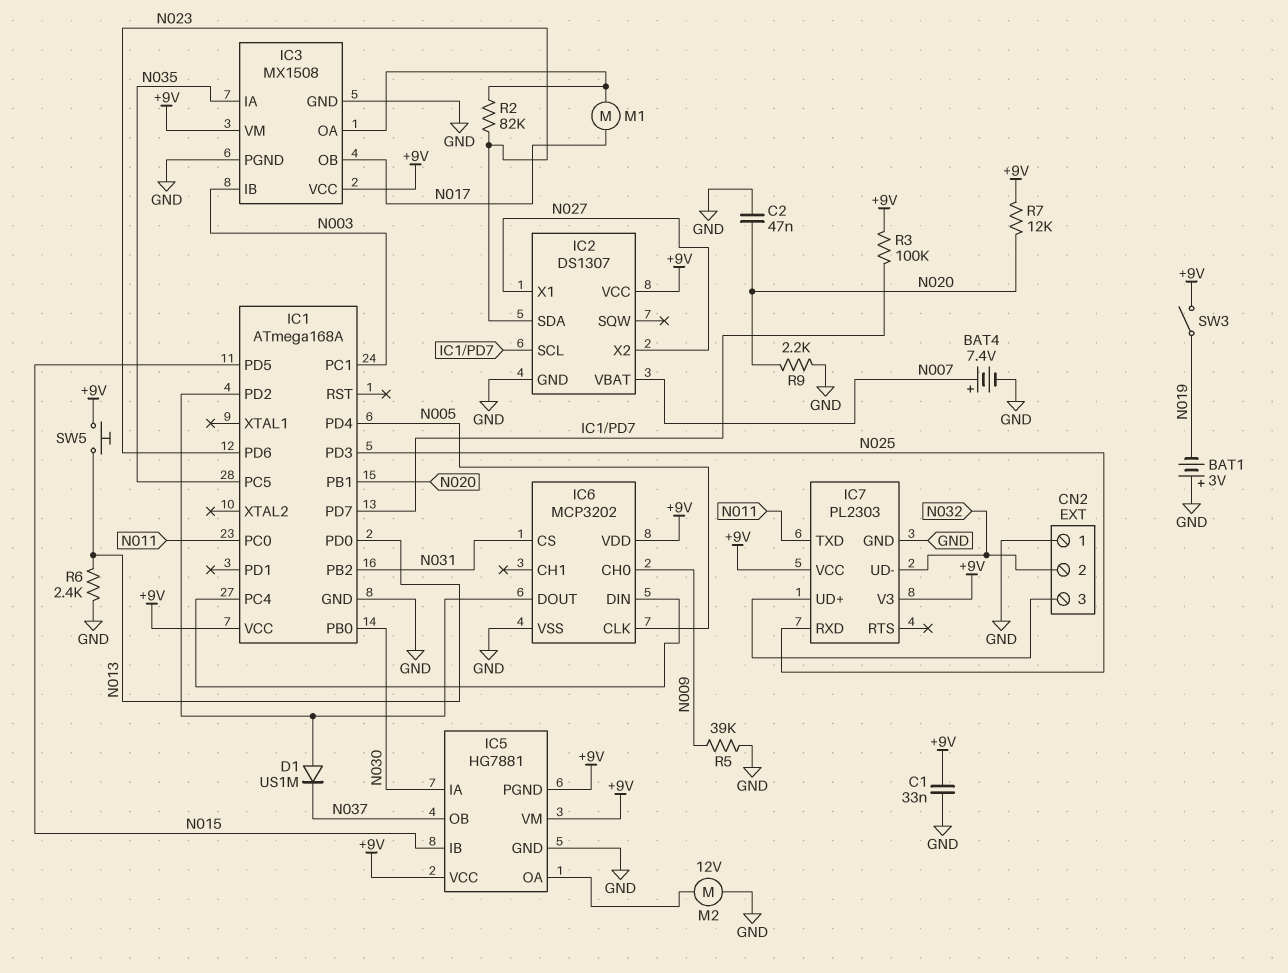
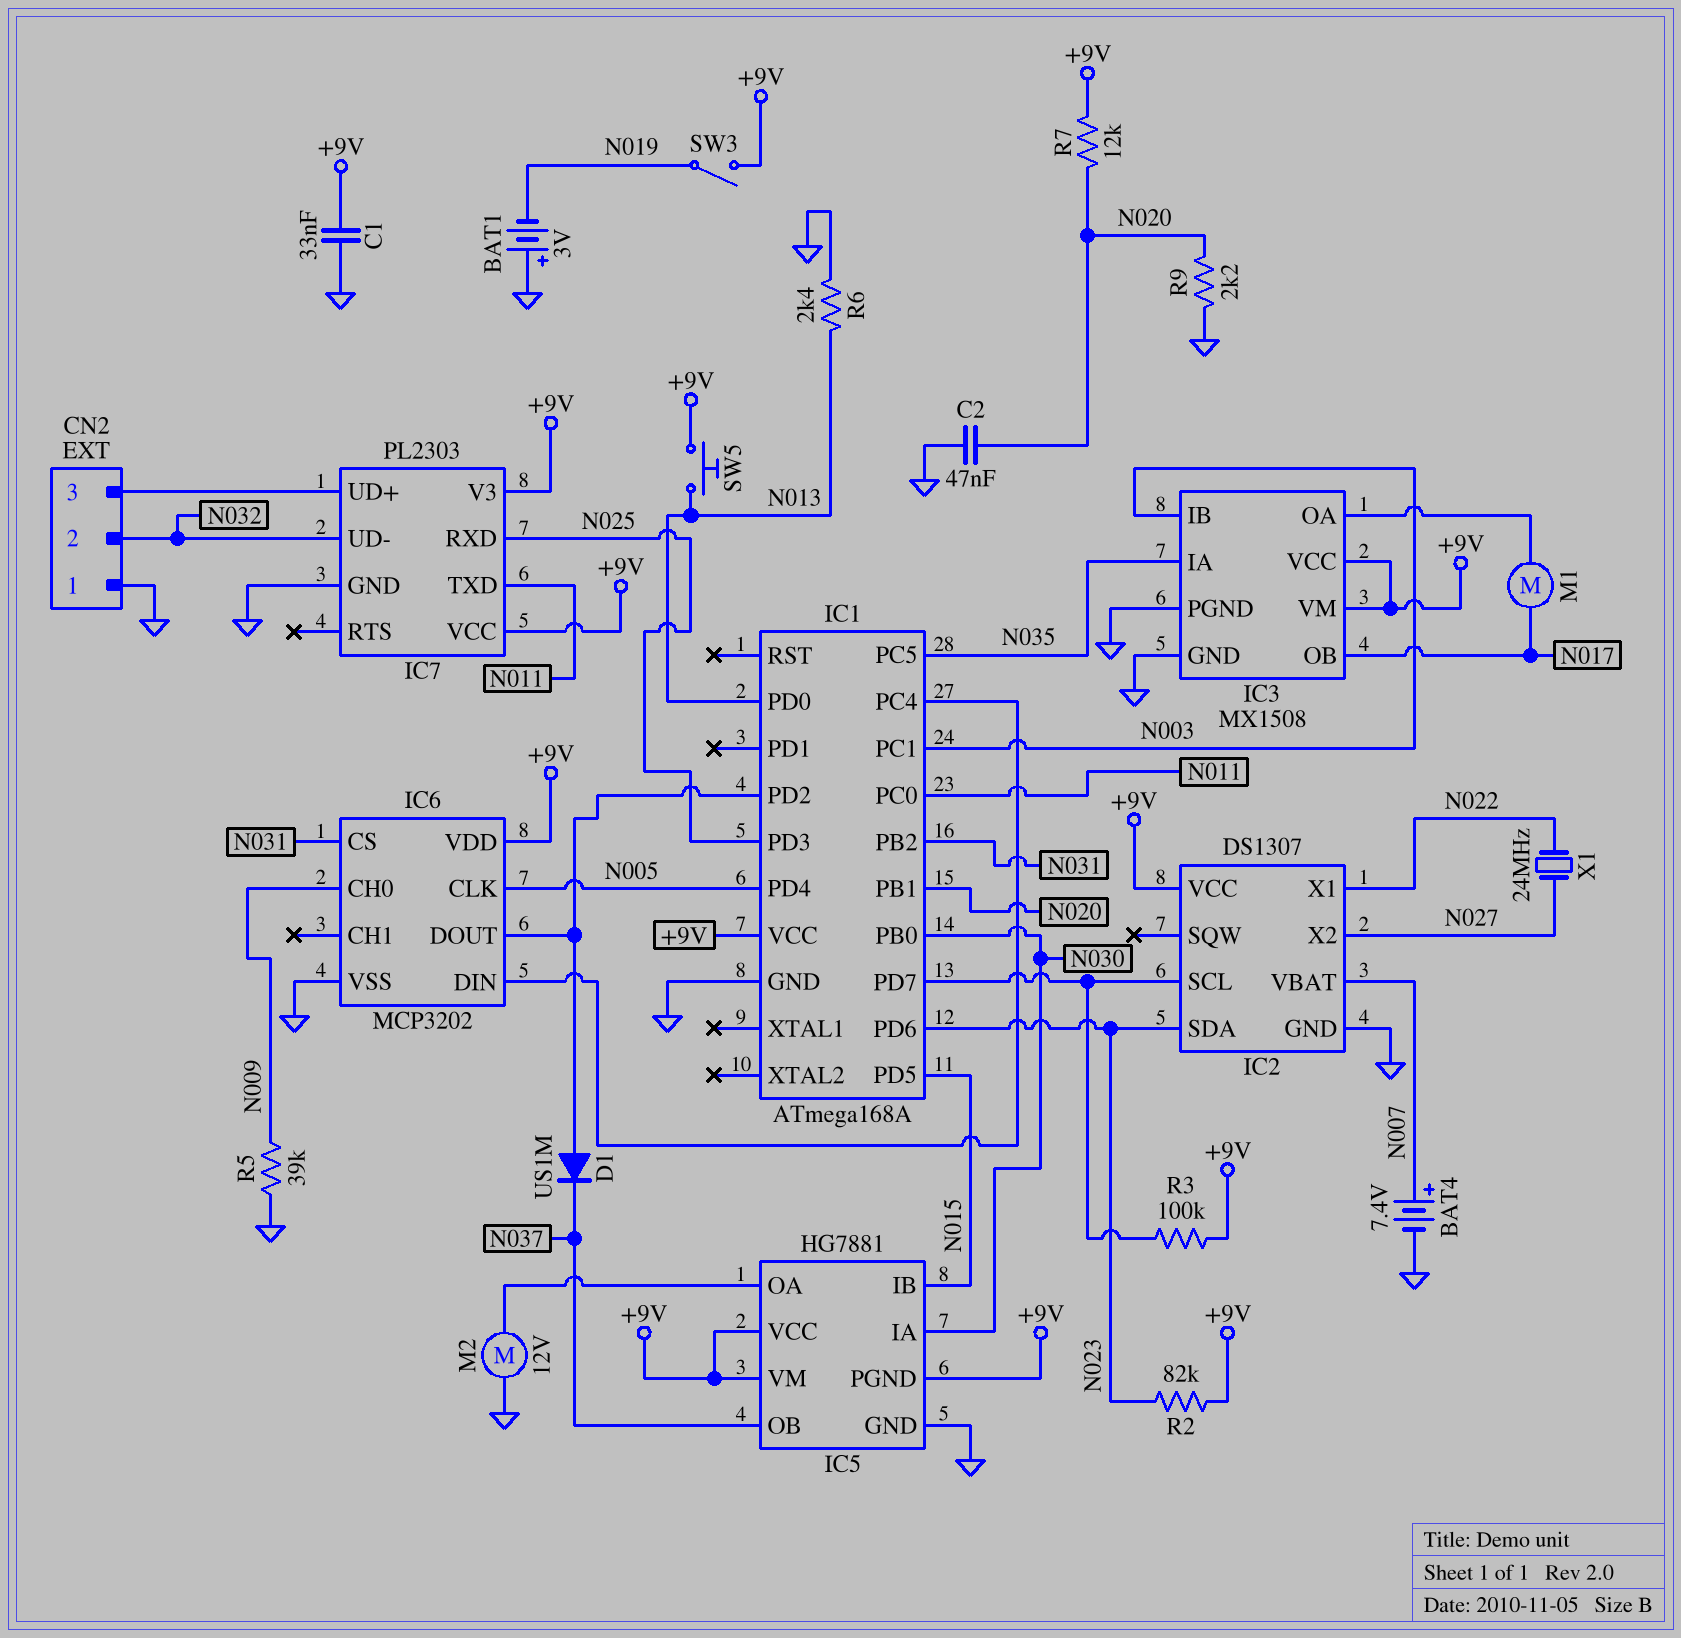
IC2 pin X1: N027 -> N022
R2: 82k (IC3/OA, N023) -> 82k (+9V, N023)
X1: none -> 24MHz (N022, N027)

